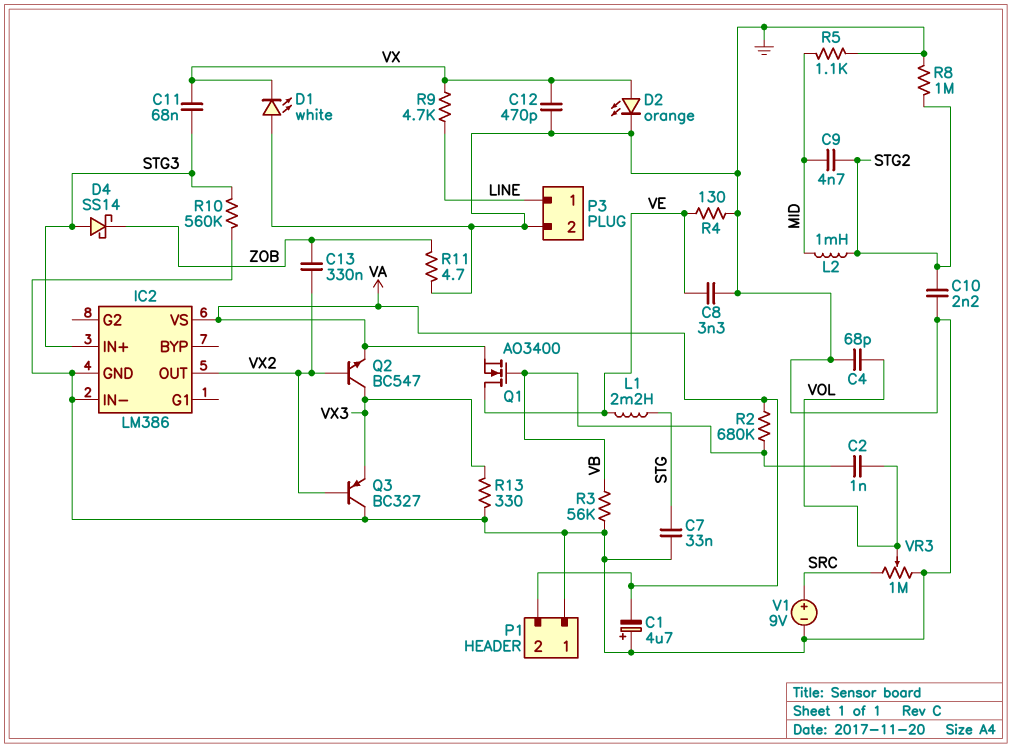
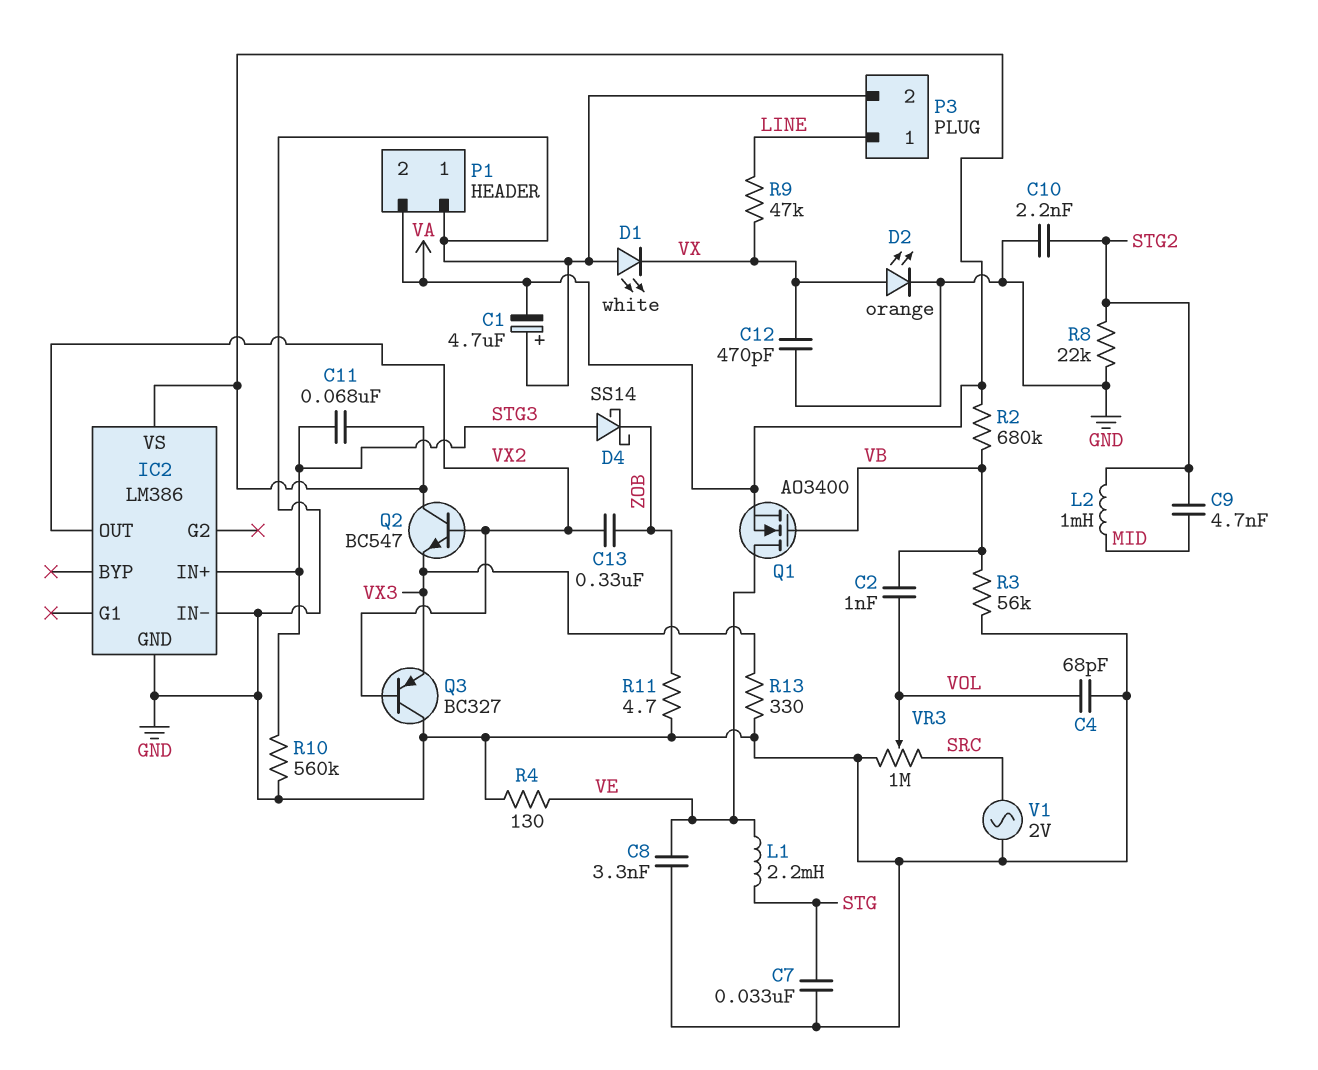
C11: 68nF (STG3, VX) -> 68nF (STG3, VA)
Q2: NPN BC547 (B VX2, C VX3, E VA) -> NPN BC547 (B VX2, C VA, E VX3)
R5: 1.1k (GND, MID) -> none
R8: 1M (GND, STG2) -> 22k (GND, STG2)
R9: 4.7k (LINE, VX) -> 47k (LINE, VX)
V1: 9V (plus SRC, minus GND) -> AC 2V (GND, SRC)

